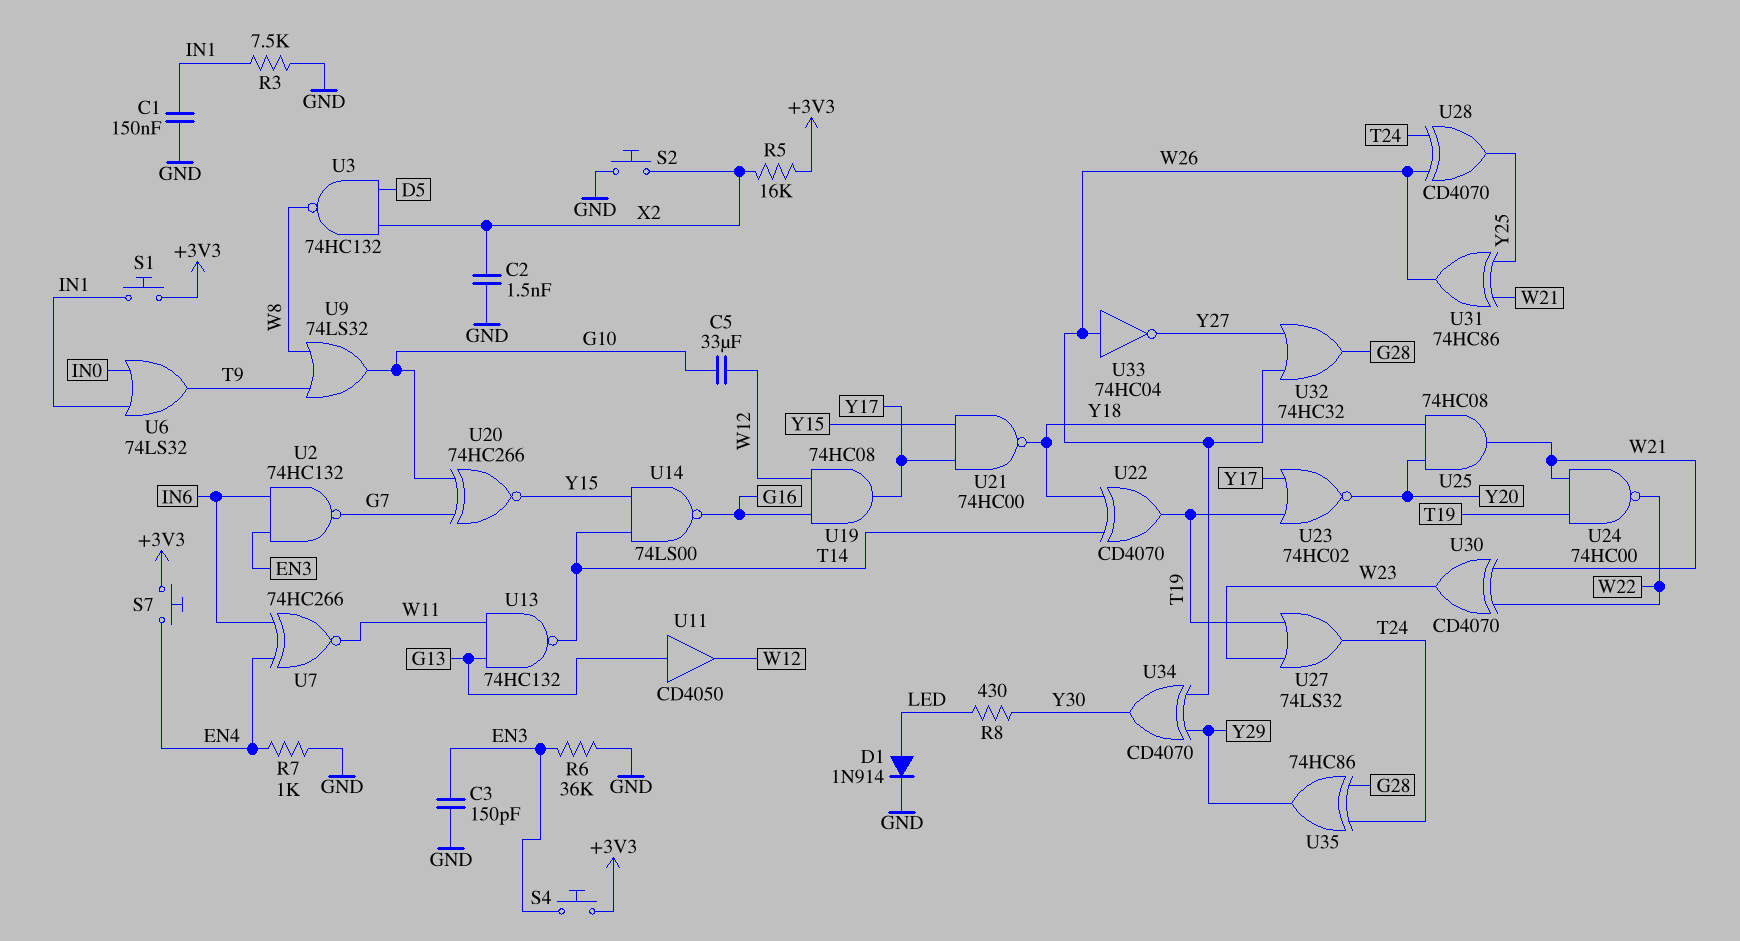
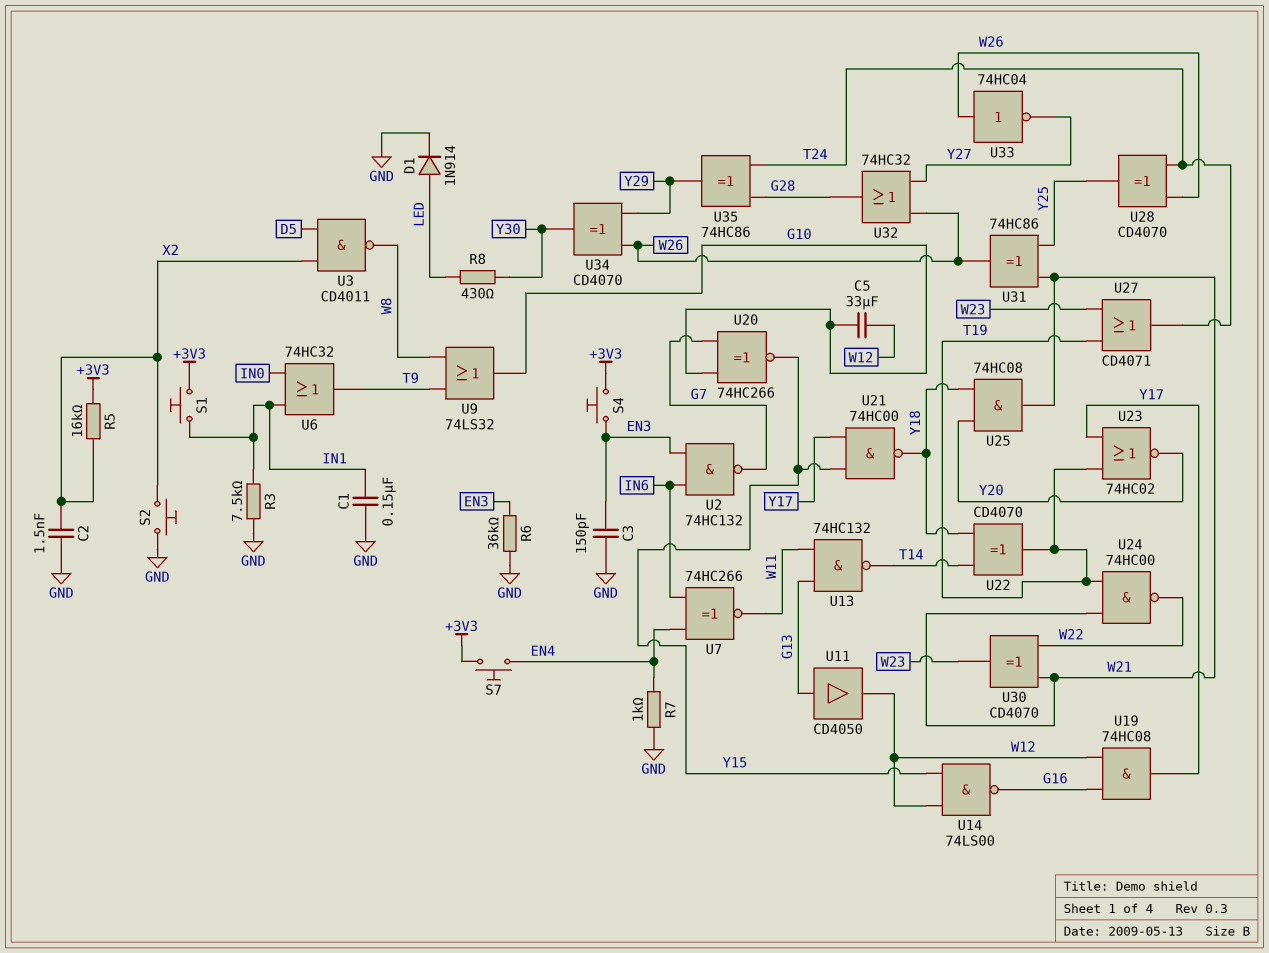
U3: NAND 74HC132 (in D5, in X2, out W8) -> NAND CD4011 (in D5, in X2, out W8)
U6: OR 74LS32 (in IN0, in IN1, out T9) -> OR 74HC32 (in IN0, in IN1, out T9)
U14: NAND 74LS00 (in T14, in Y15, out G16) -> NAND 74LS00 (in W12, in Y15, out G16)
U27: OR 74LS32 (in T19, in W23, out T24) -> OR CD4071 (in T19, in W23, out T24)

